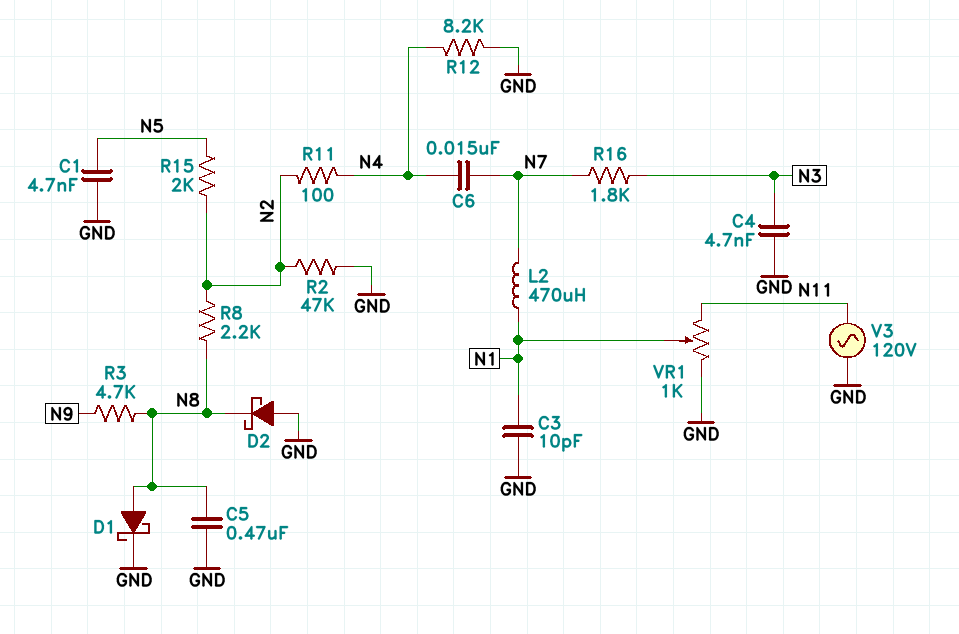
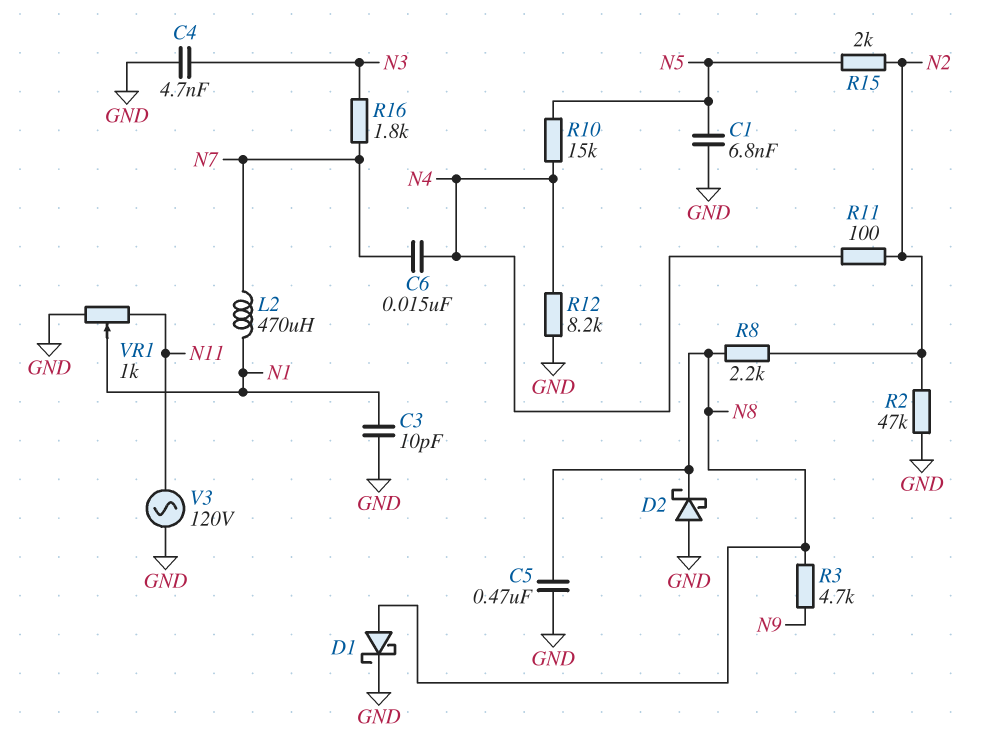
C1: 4.7nF (GND, N5) -> 6.8nF (GND, N5)
R10: none -> 15k (N4, N5)

